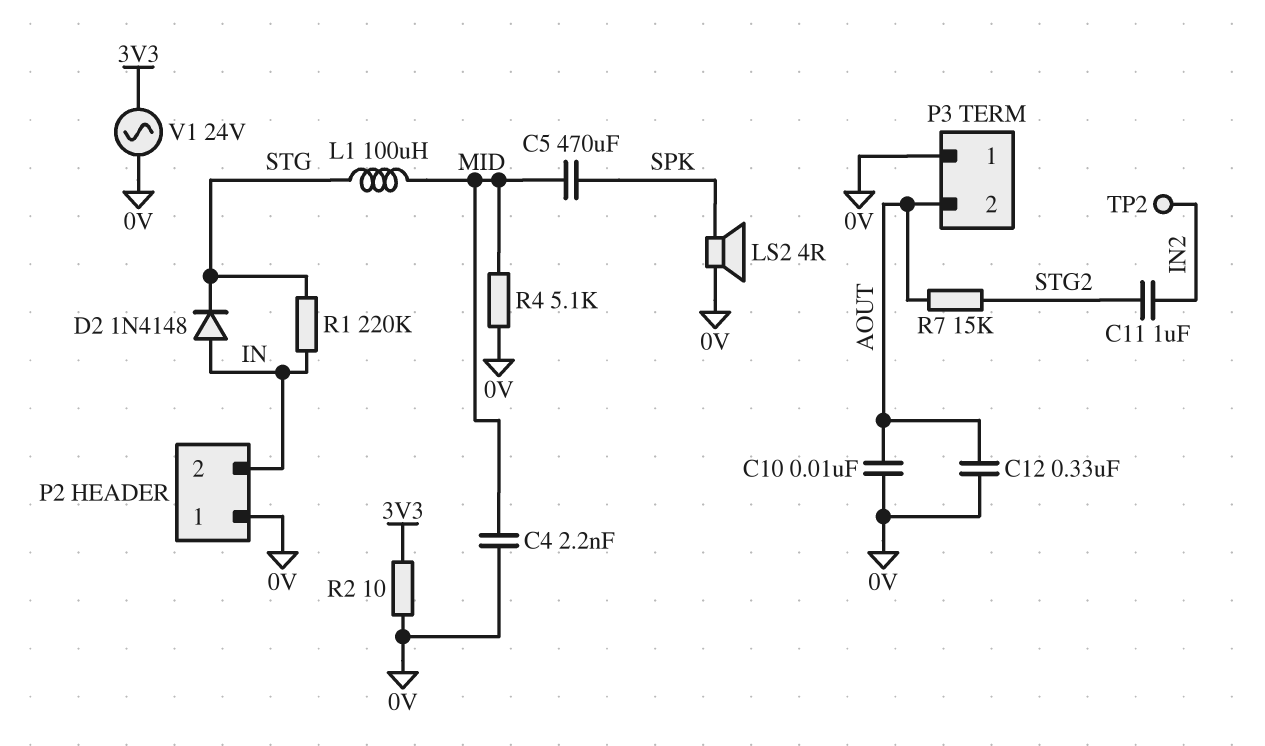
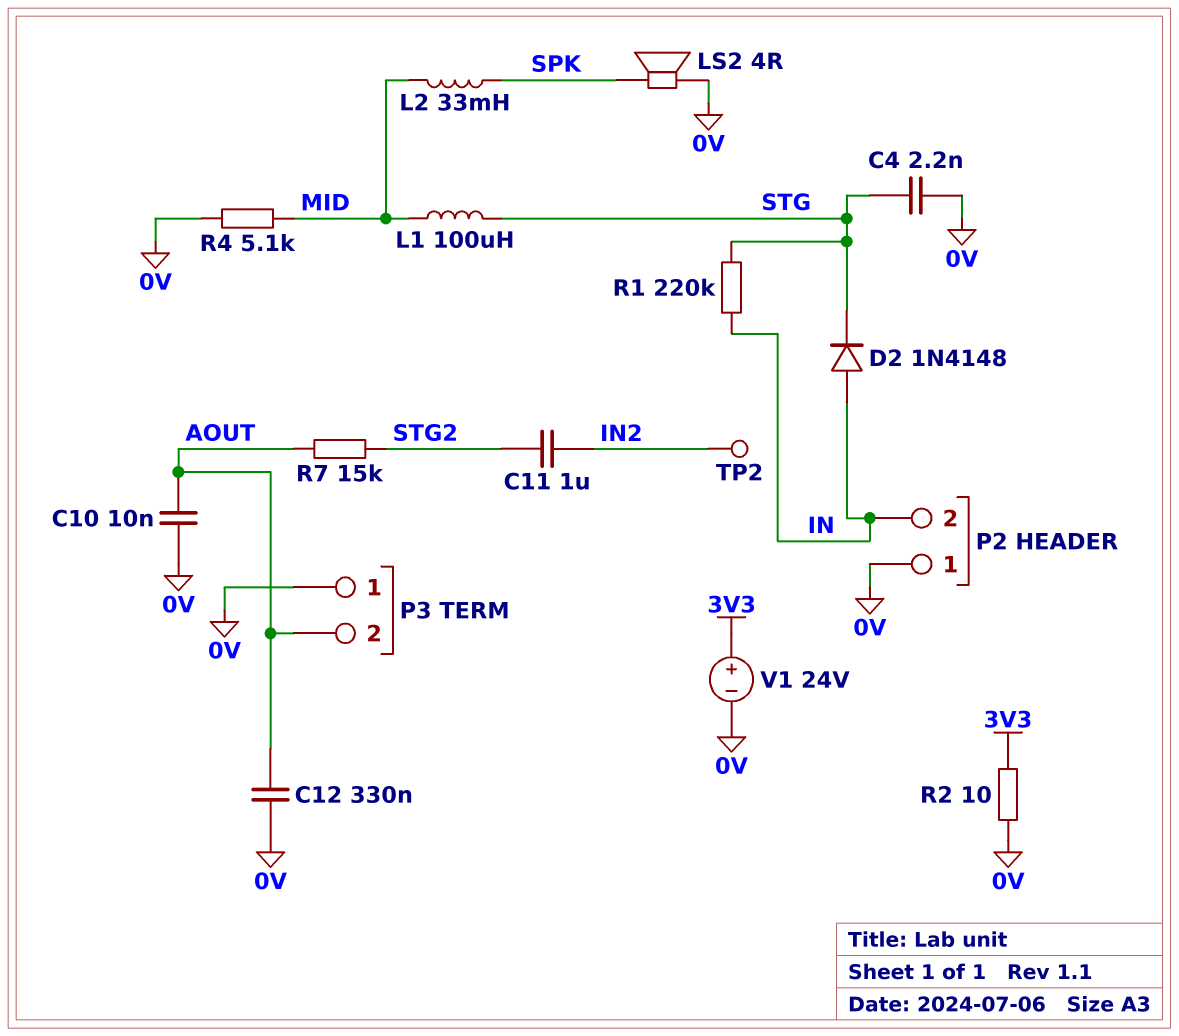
C4: 2.2nF (0V, MID) -> 2.2nF (0V, STG)
C5: 470uF (MID, SPK) -> none
L2: none -> 33mH (MID, SPK)
V1: AC 24V (0V, 3V3) -> 24V (plus 3V3, minus 0V)

